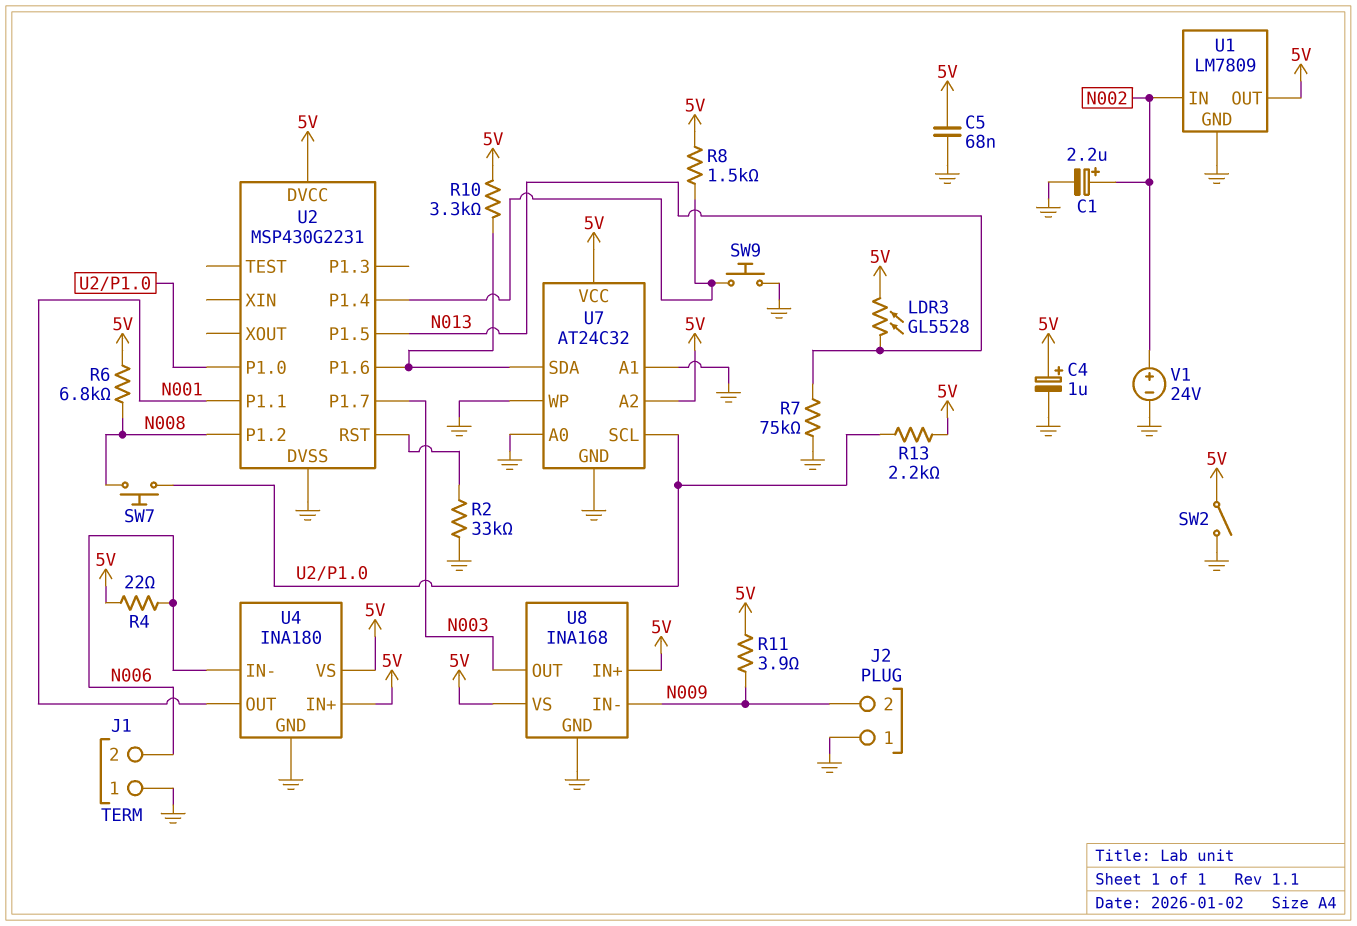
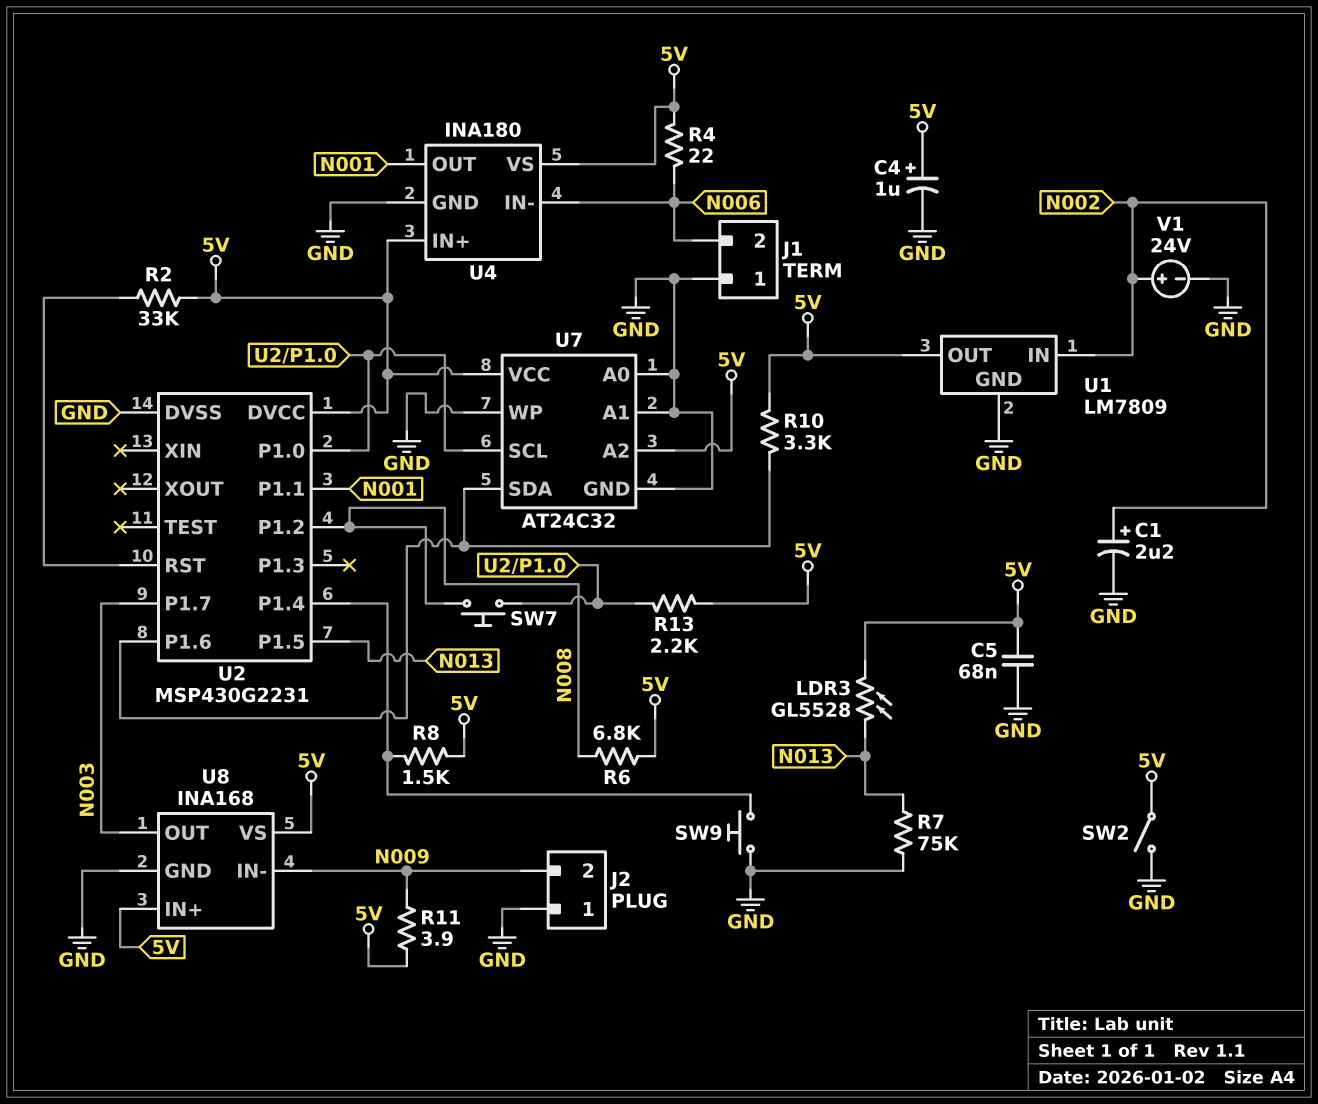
R2: 33k (GND, U2/RST) -> 33k (5V, U2/RST)

